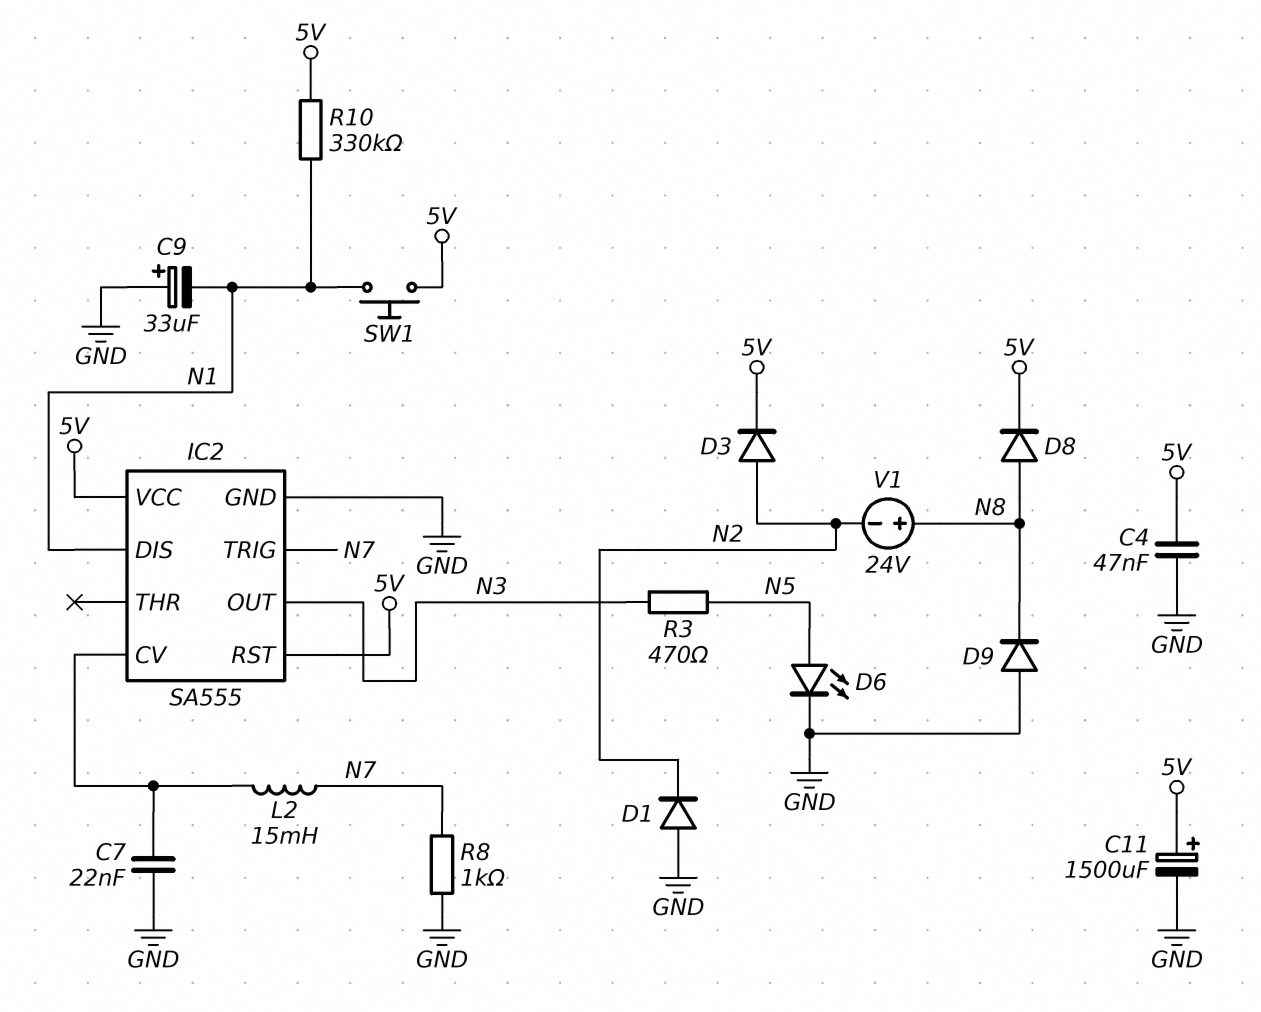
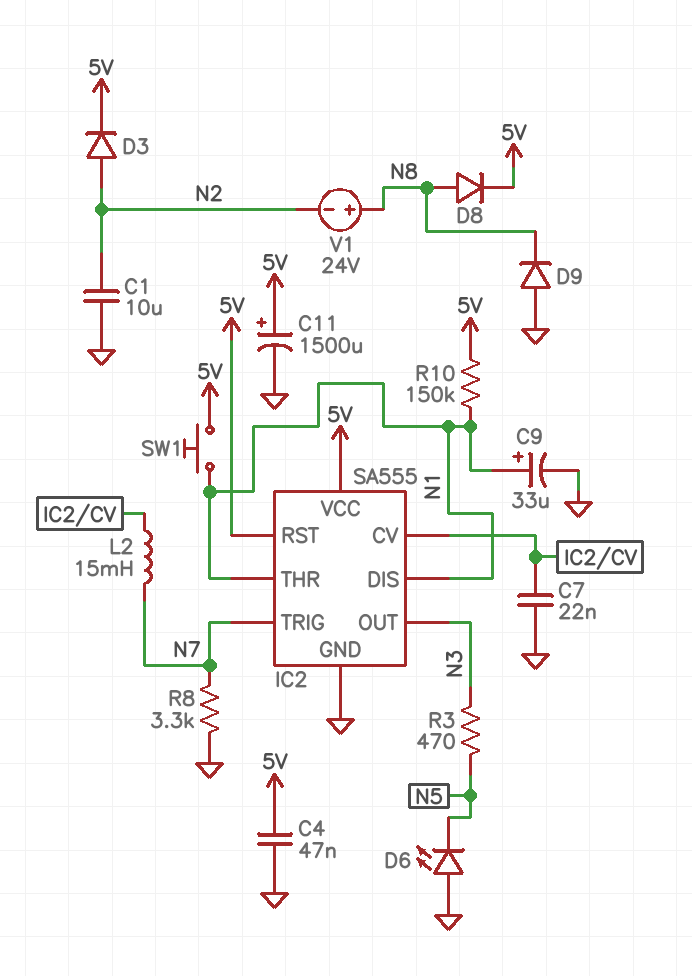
C1: none -> 10uF (GND, N2)
C9: 33uF (plus GND, minus N1) -> 33uF (plus N1, minus GND)
D1: diode (A GND, K N2) -> none
D6: LED (A N5, K GND) -> LED (A GND, K N5)
IC2 pin THR: none -> N1
R8: 1k (GND, N7) -> 3.3k (GND, N7)
R10: 330k (5V, N1) -> 150k (5V, N1)

